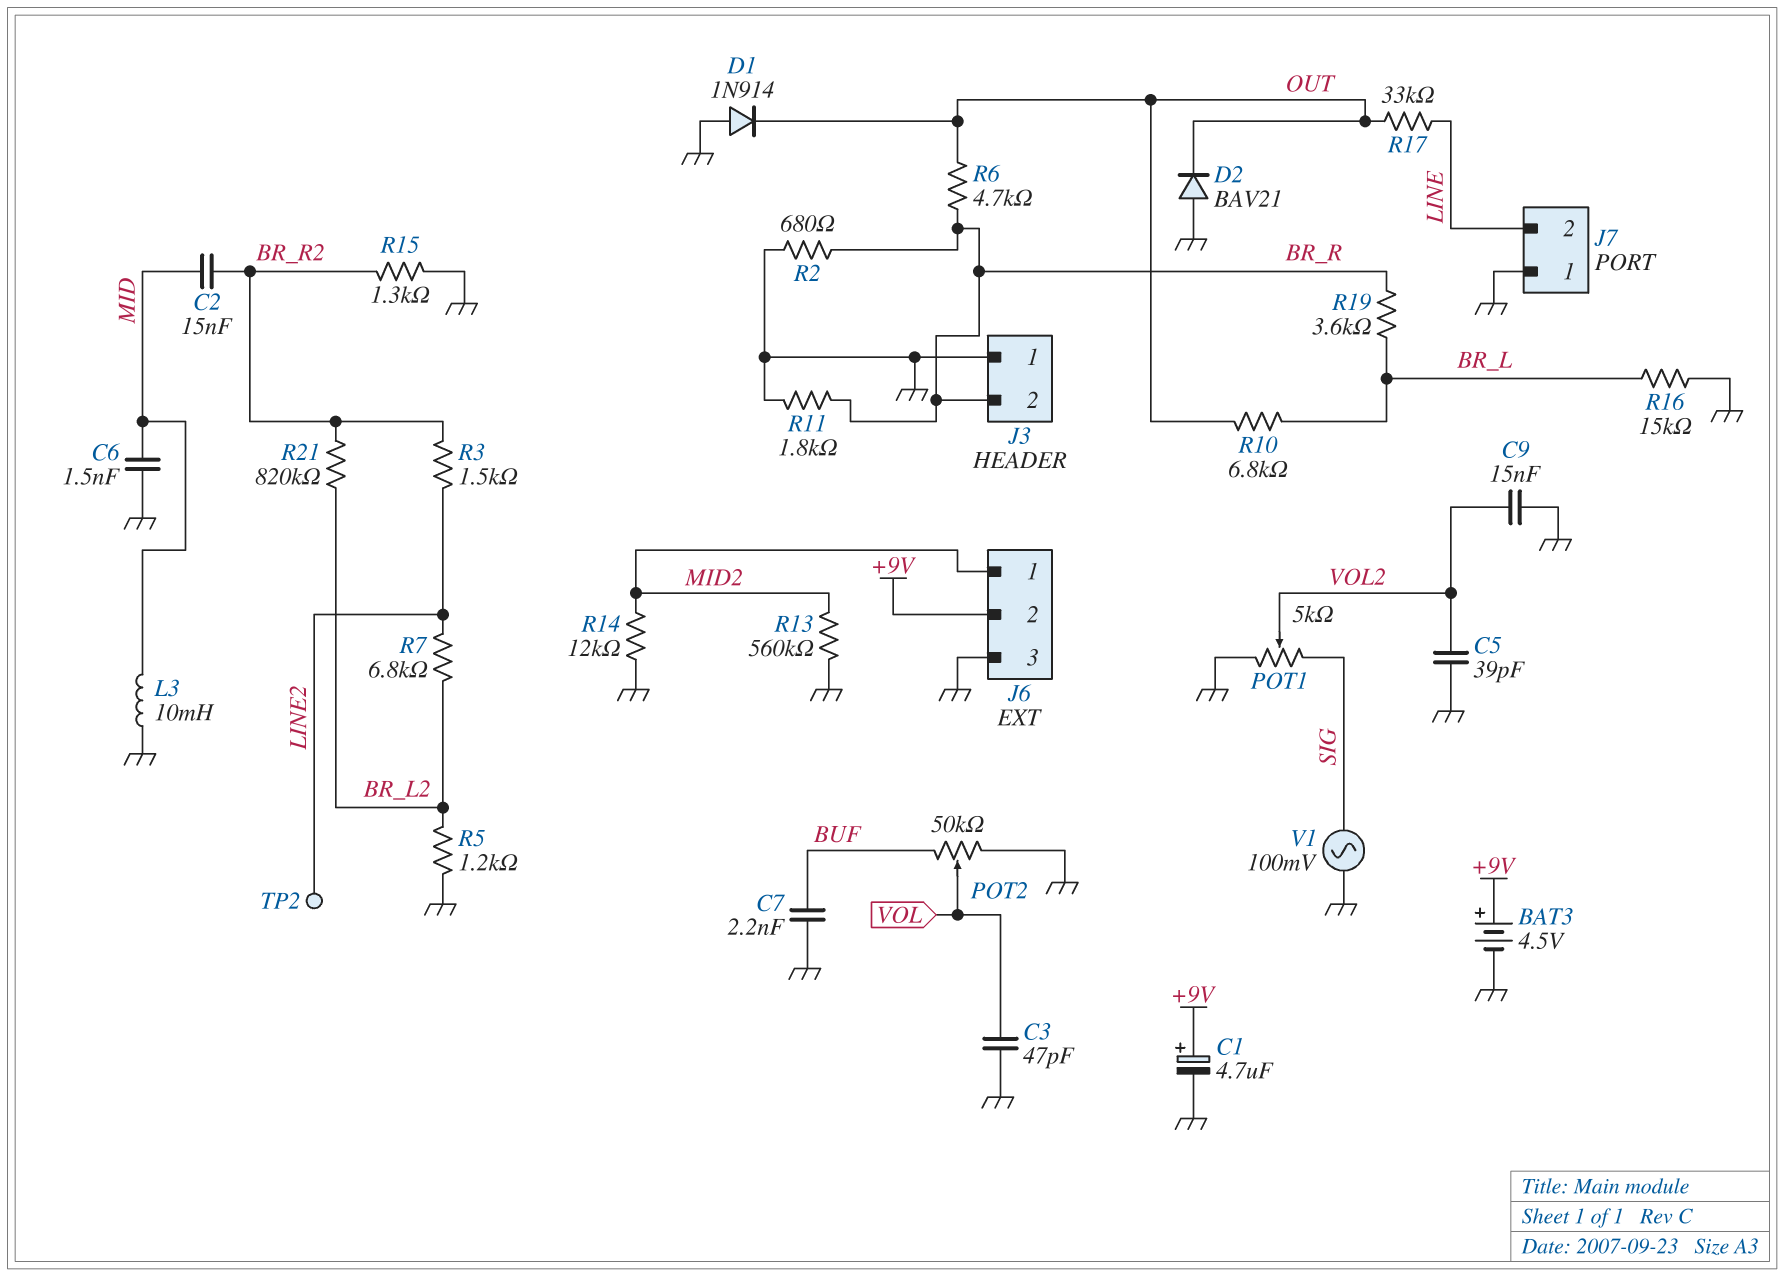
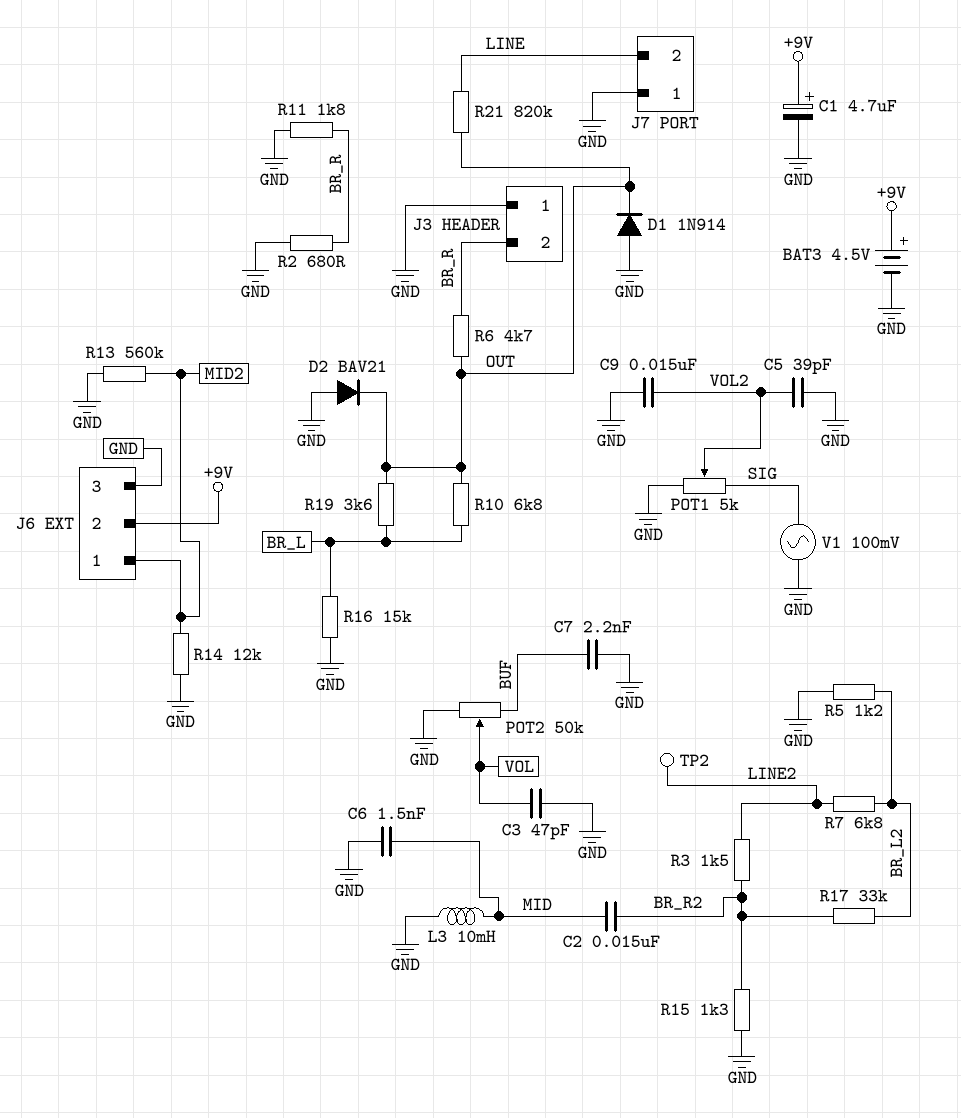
R17: 33k (LINE, OUT) -> 33k (BR_L2, BR_R2)
R19: 3.6k (BR_L, BR_R) -> 3.6k (BR_L, OUT)
R21: 820k (BR_L2, BR_R2) -> 820k (LINE, OUT)

